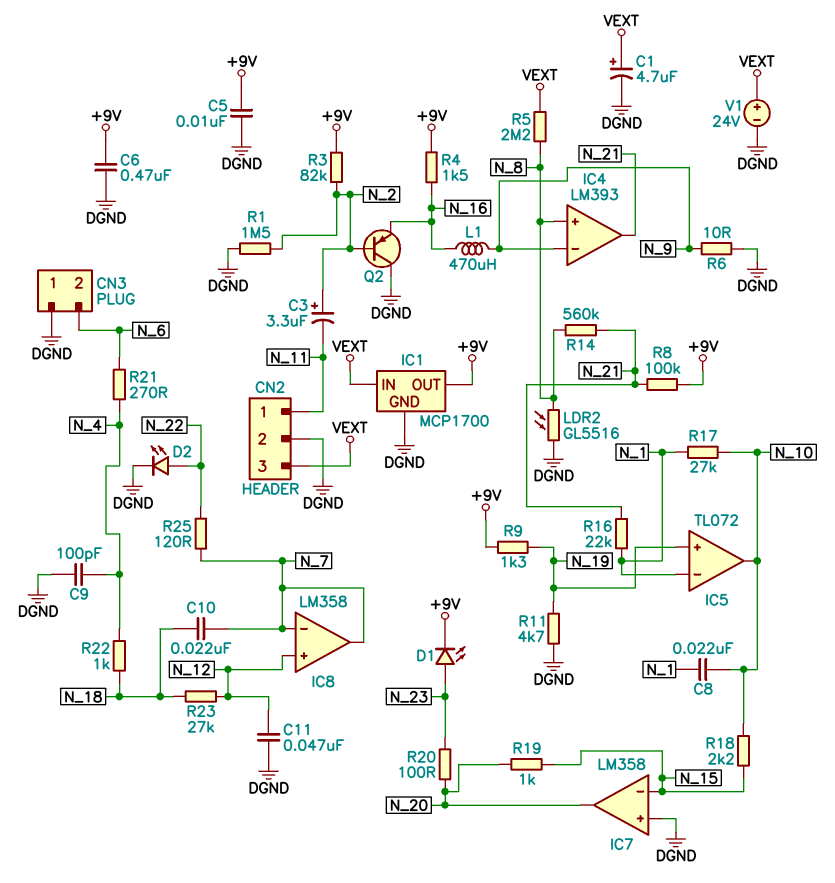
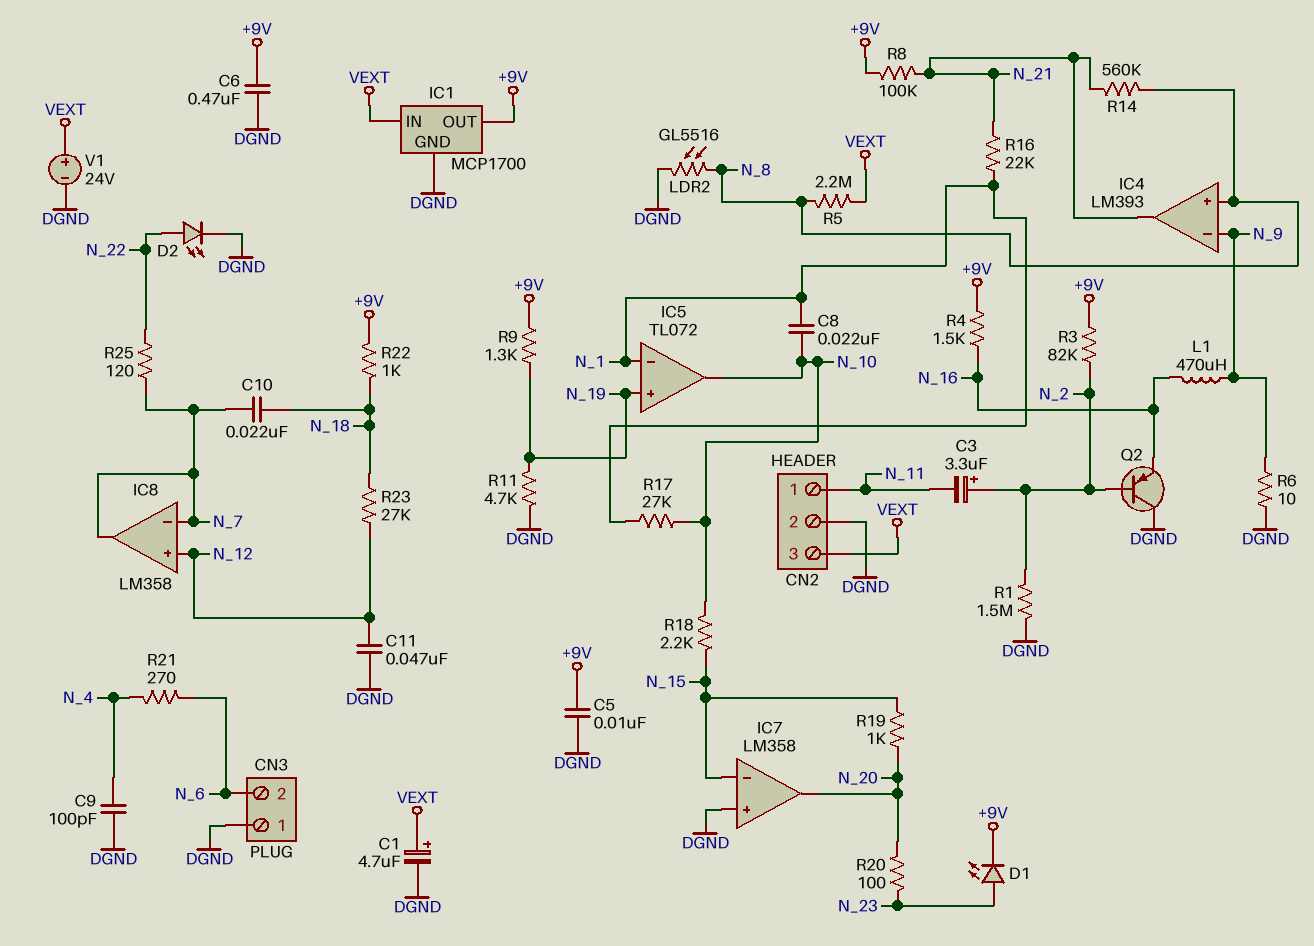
R22: 1k (N_4, N_18) -> 1k (+9V, N_18)

